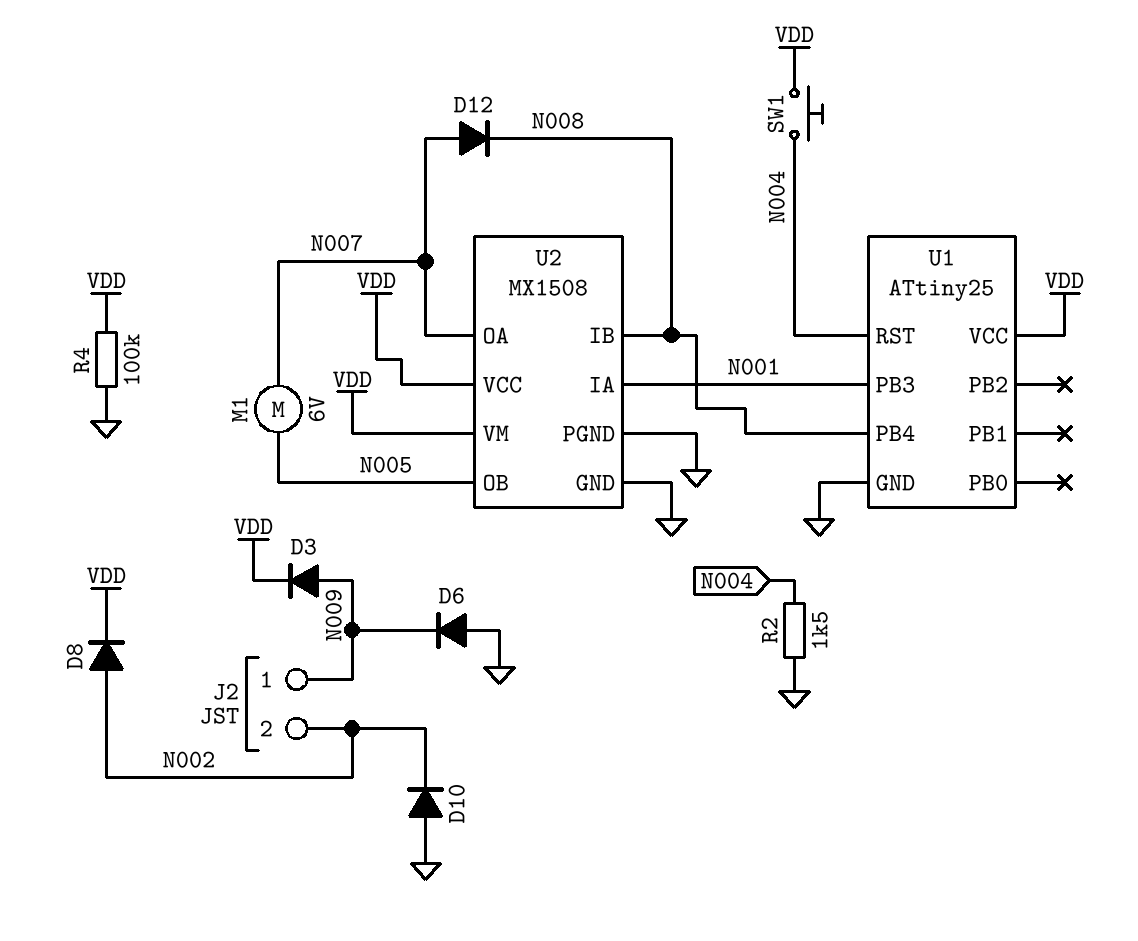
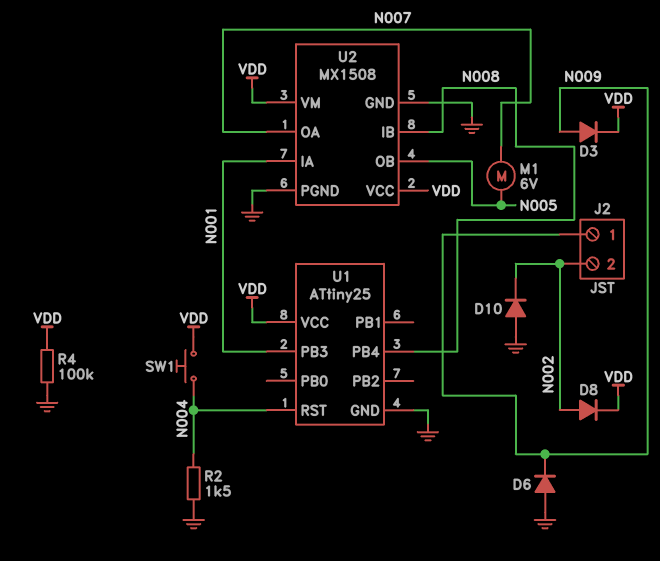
D12: diode (A N007, K N008) -> none

